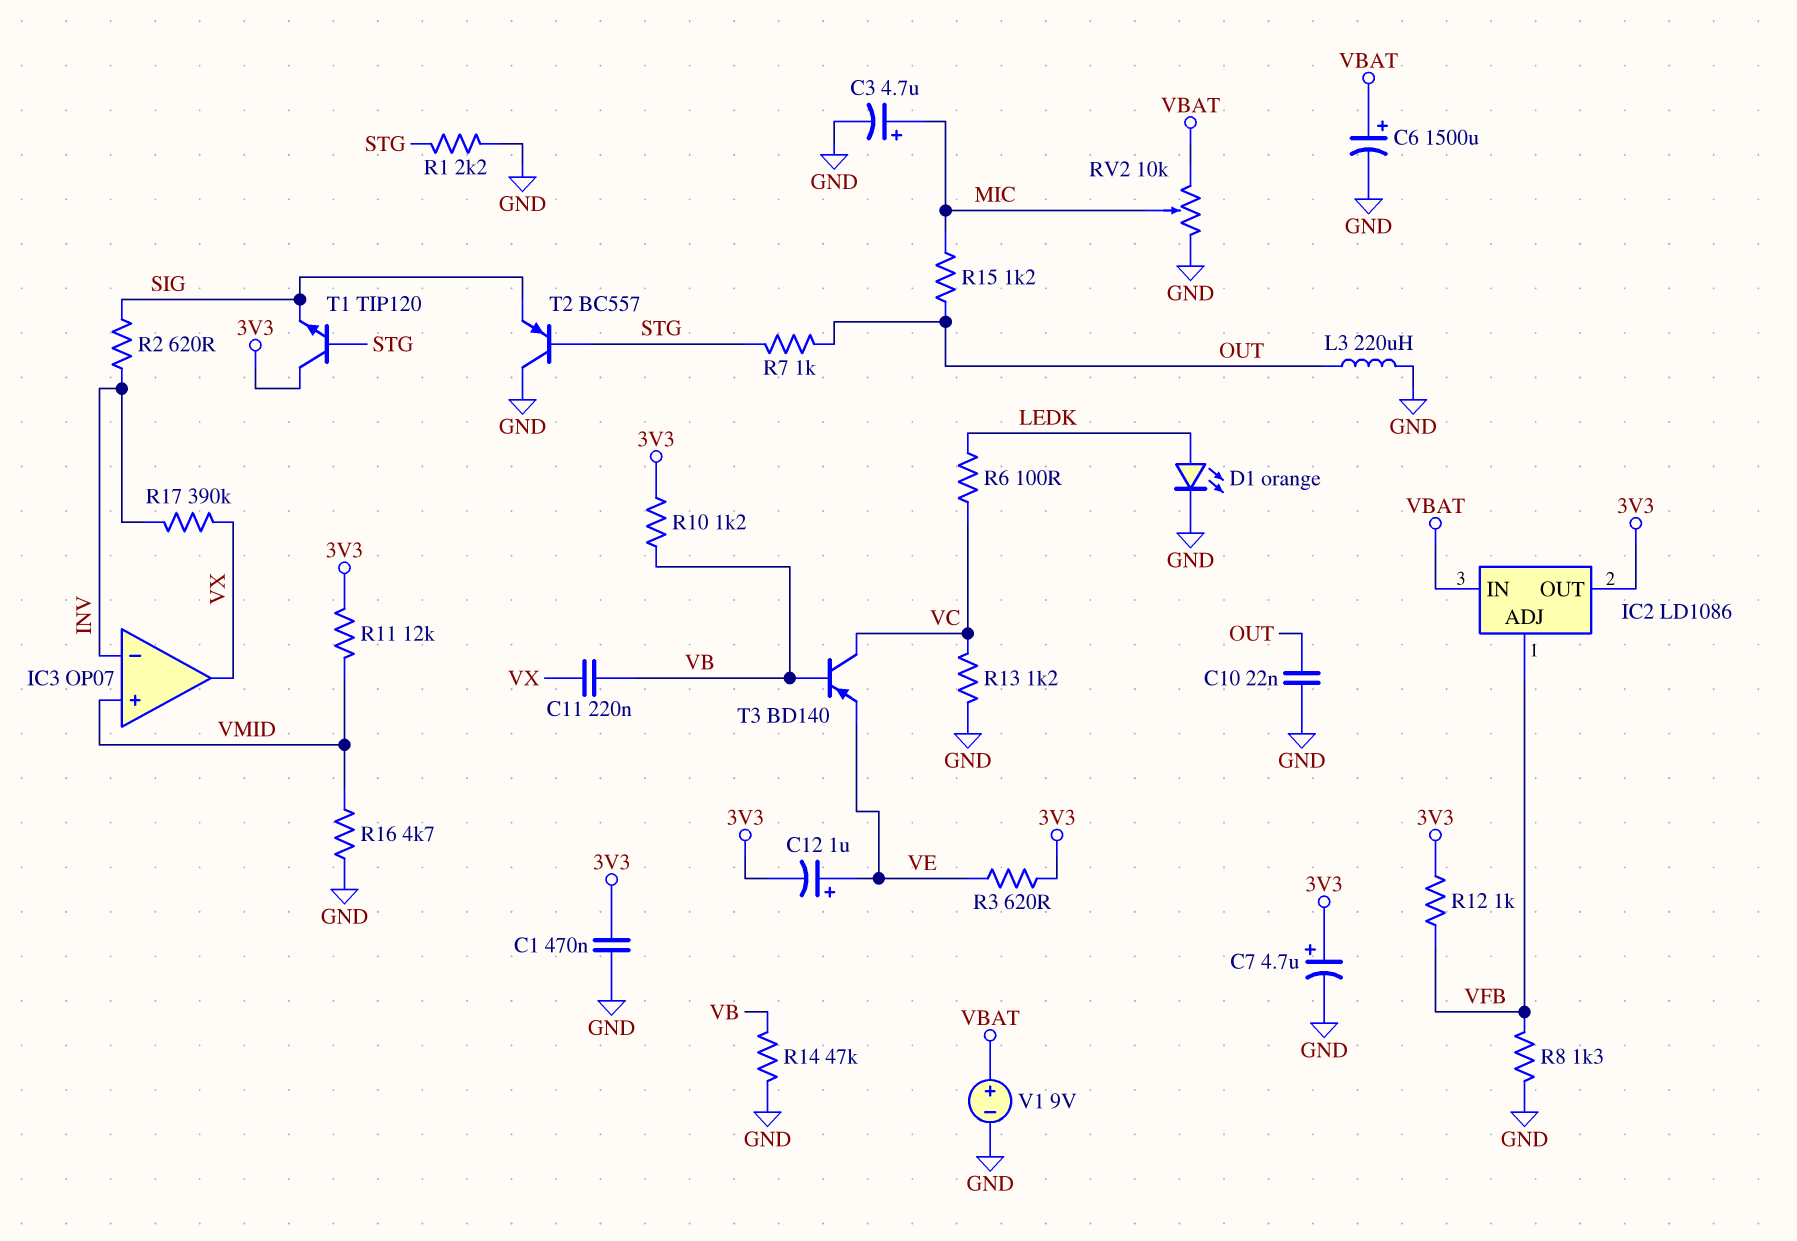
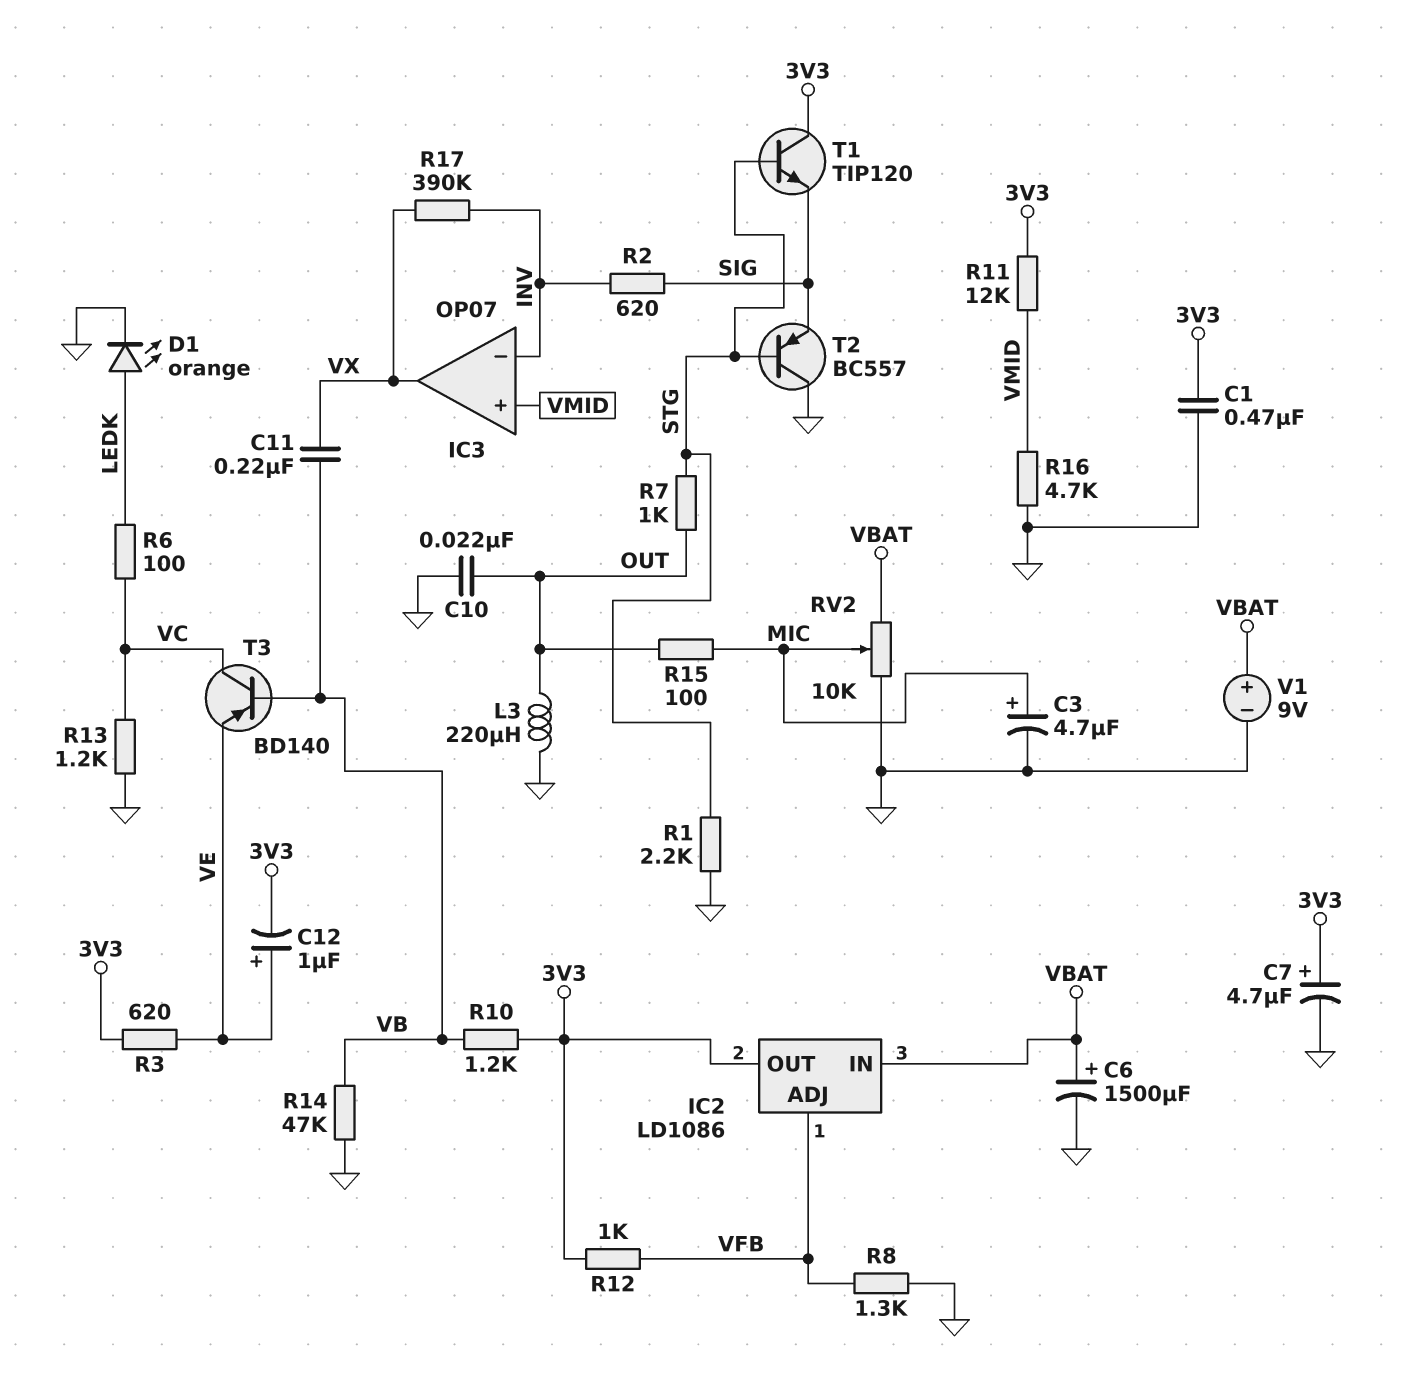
R15: 1.2k (MIC, OUT) -> 100 (MIC, OUT)

